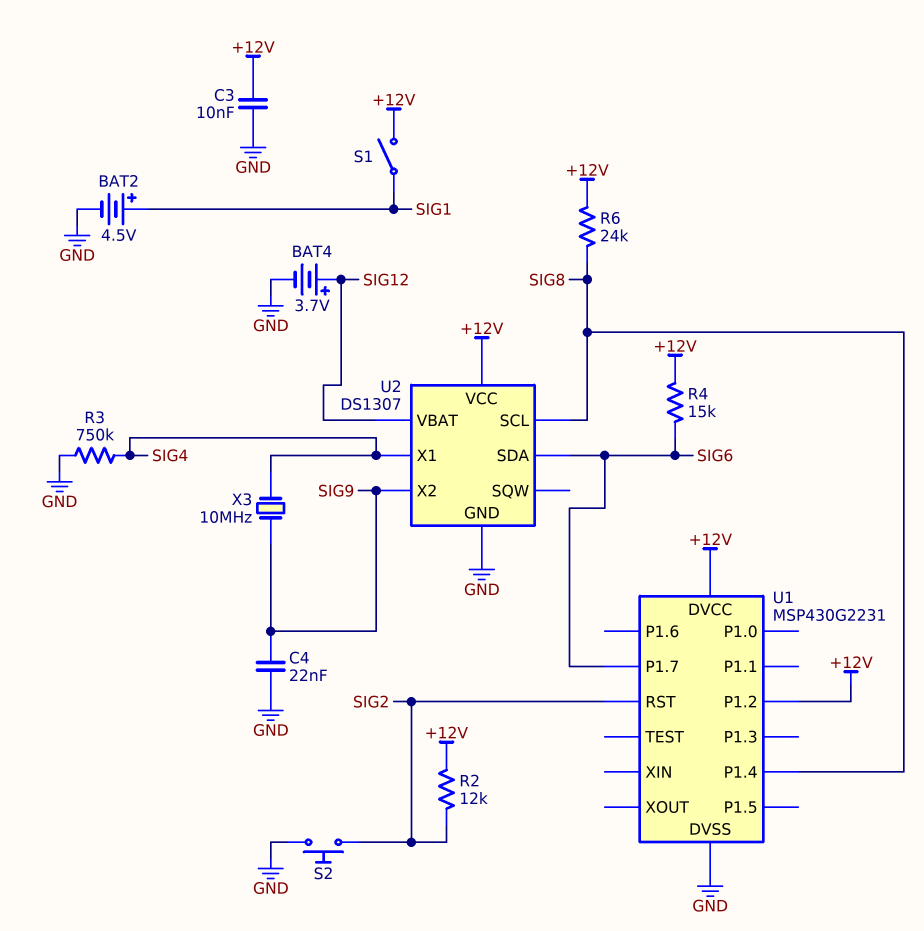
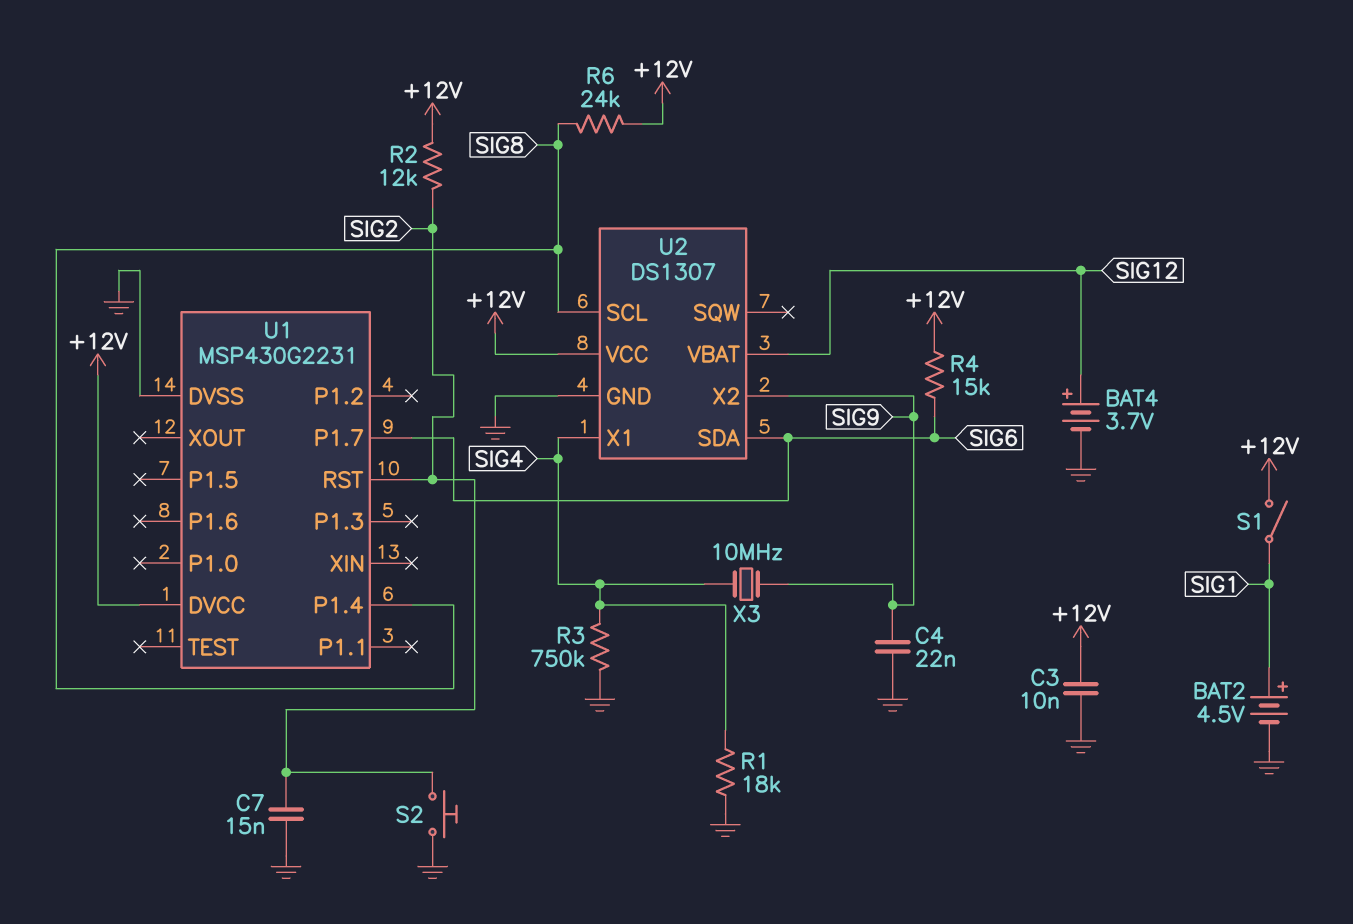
C7: none -> 15nF (GND, SIG2)
R1: none -> 18k (GND, SIG4)
U1 pin P1.2: +12V -> none

